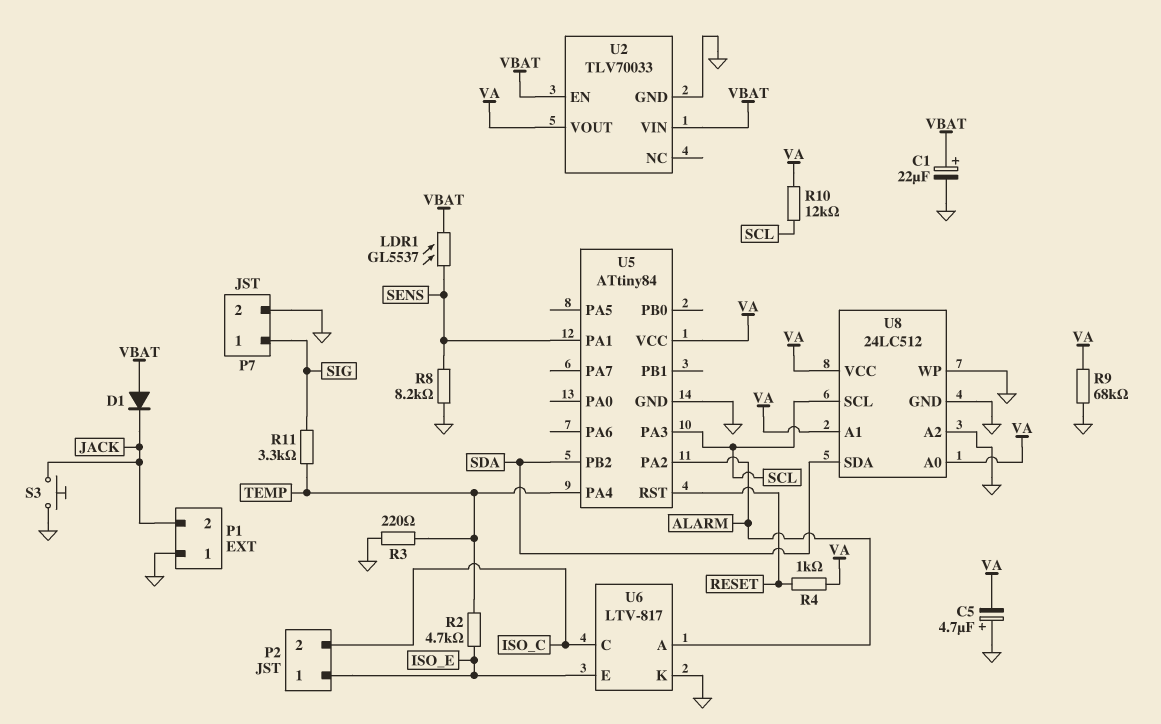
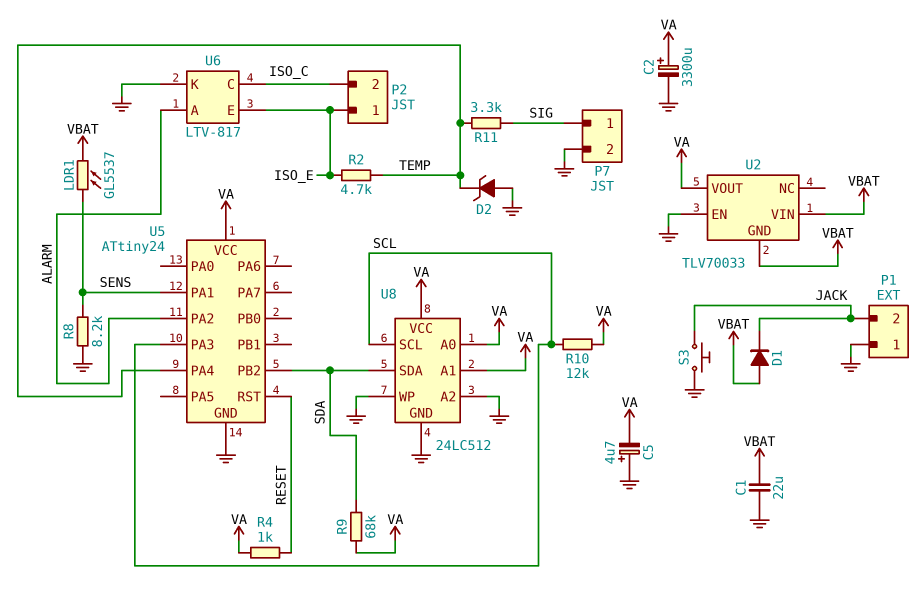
C1: 22uF (plus VBAT, minus GND) -> 22uF (GND, VBAT)
C2: none -> 3300uF (plus VA, minus GND)
D2: none -> zener (A GND, K TEMP)
R3: 220 (GND, TEMP) -> none
R9: 68k (GND, VA) -> 68k (SDA, VA)
U2 pin EN: VBAT -> GND
U2 pin GND: GND -> VBAT
U5: ATtiny84 -> ATtiny24

